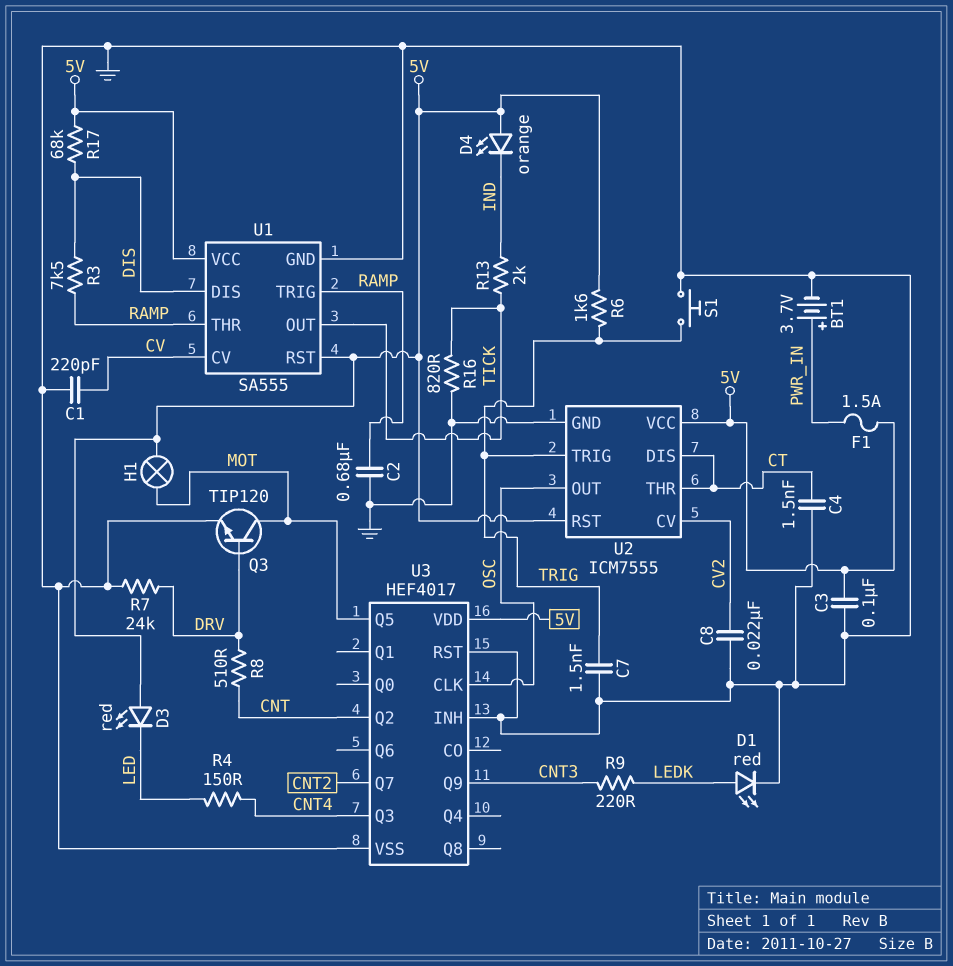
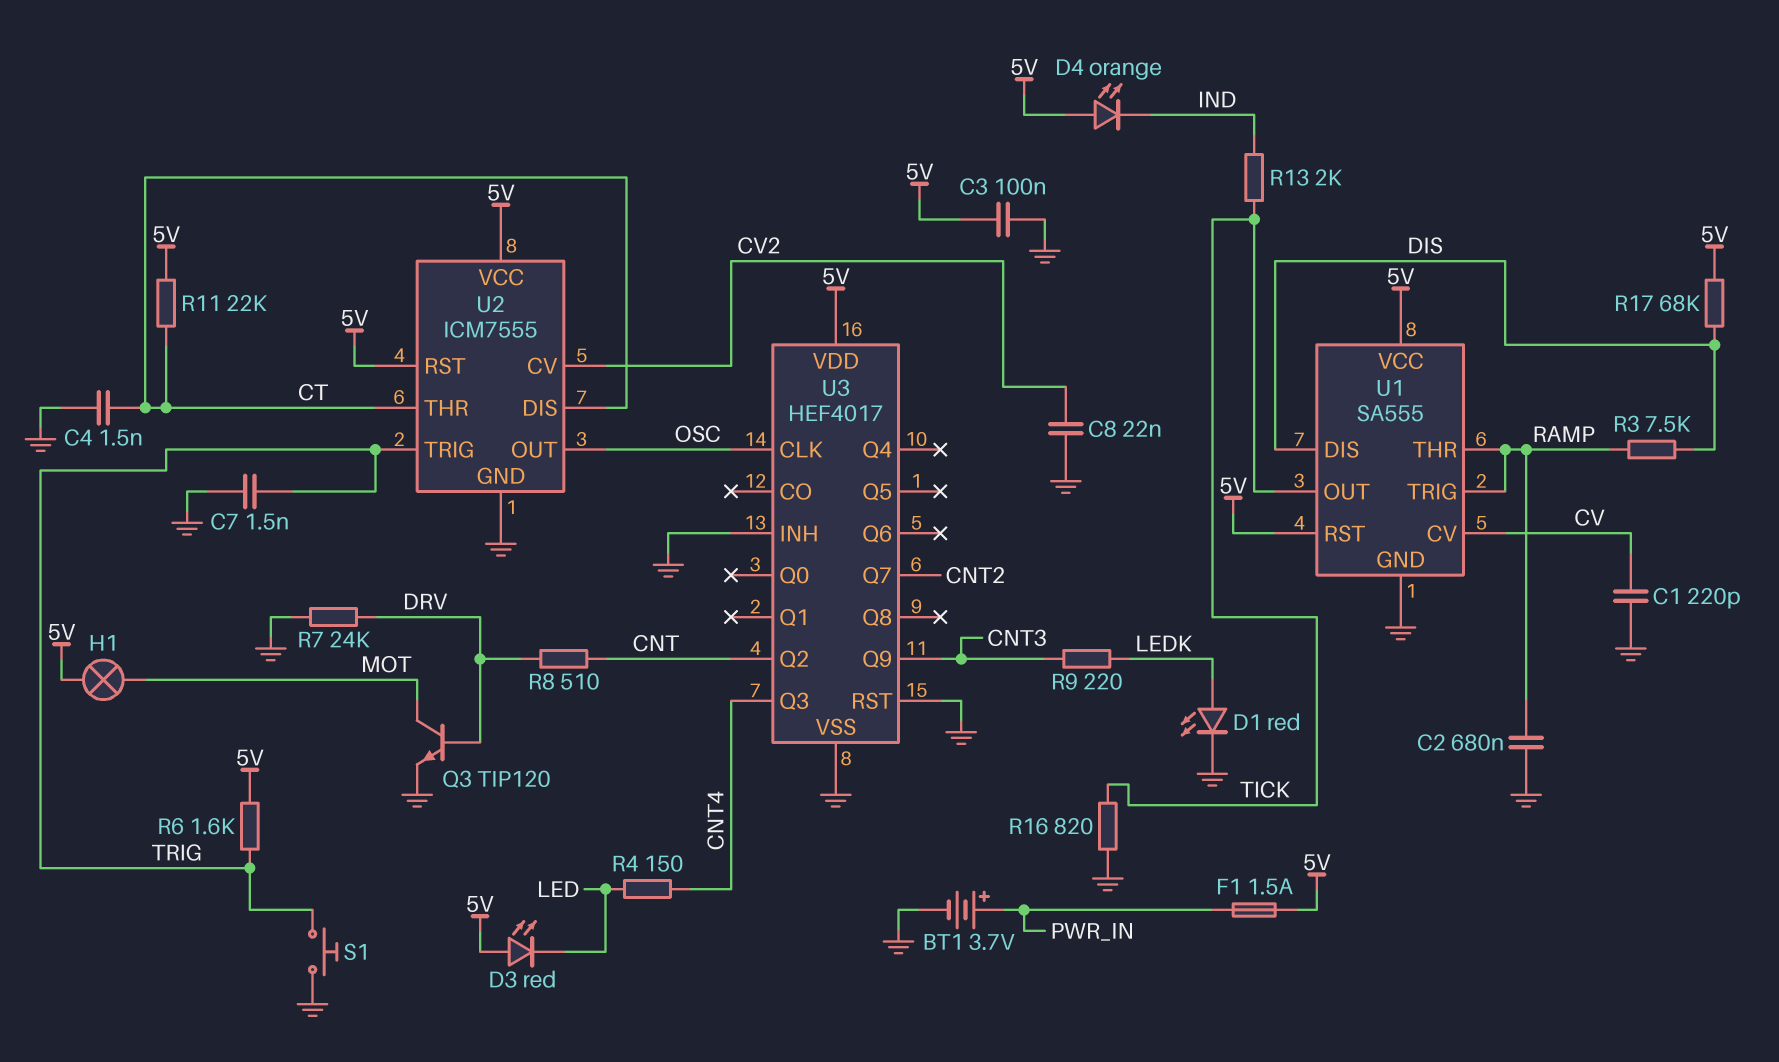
R11: none -> 22k (5V, CT)
U3 pin Q5: MOT -> none

